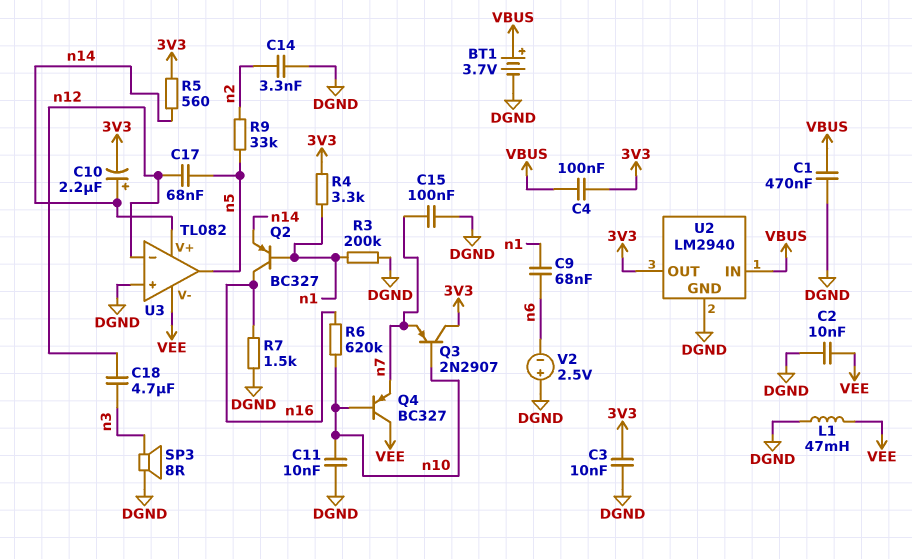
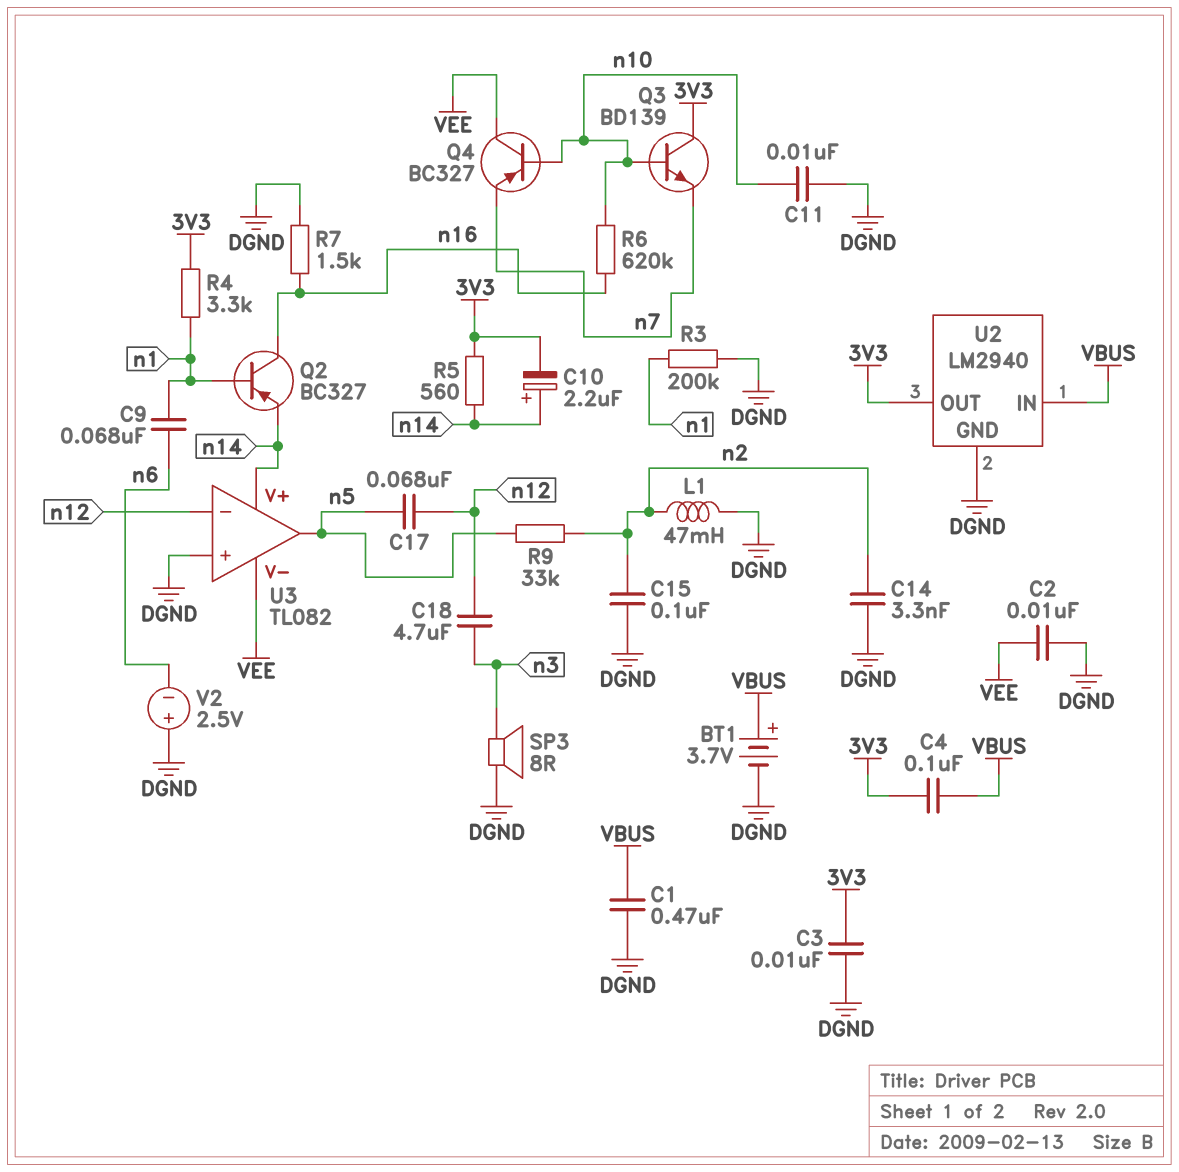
C15: 100nF (DGND, n7) -> 100nF (DGND, n2)
L1: 47mH (DGND, VEE) -> 47mH (DGND, n2)
Q3: PNP 2N2907 (B n10, C 3V3, E n7) -> NPN BD139 (B n10, C 3V3, E n7)

